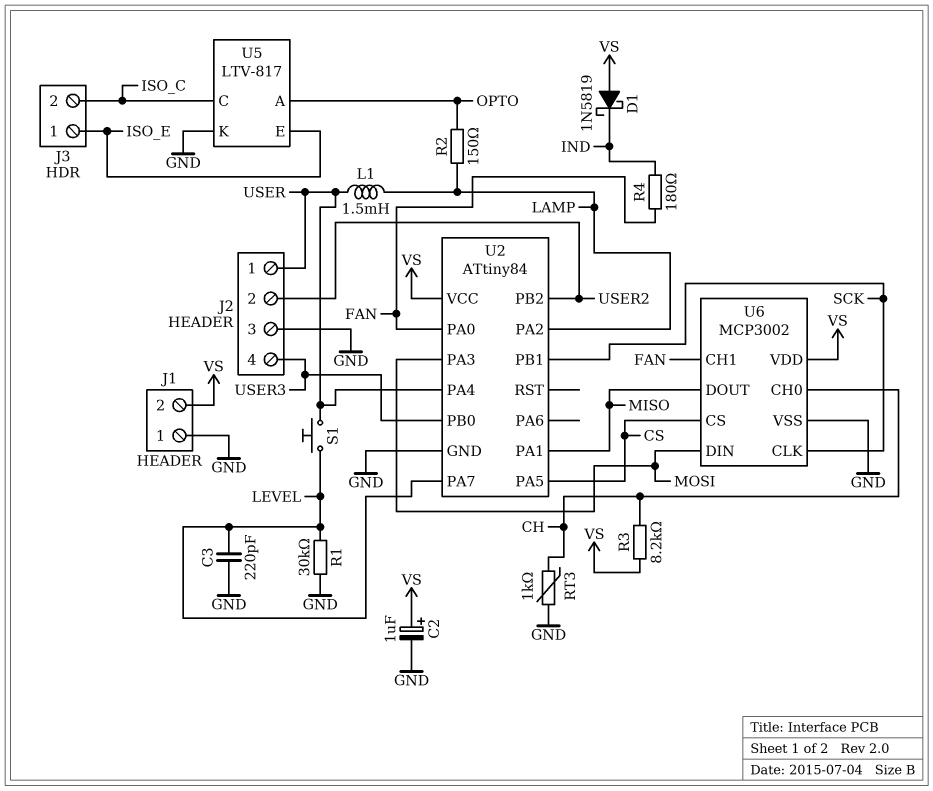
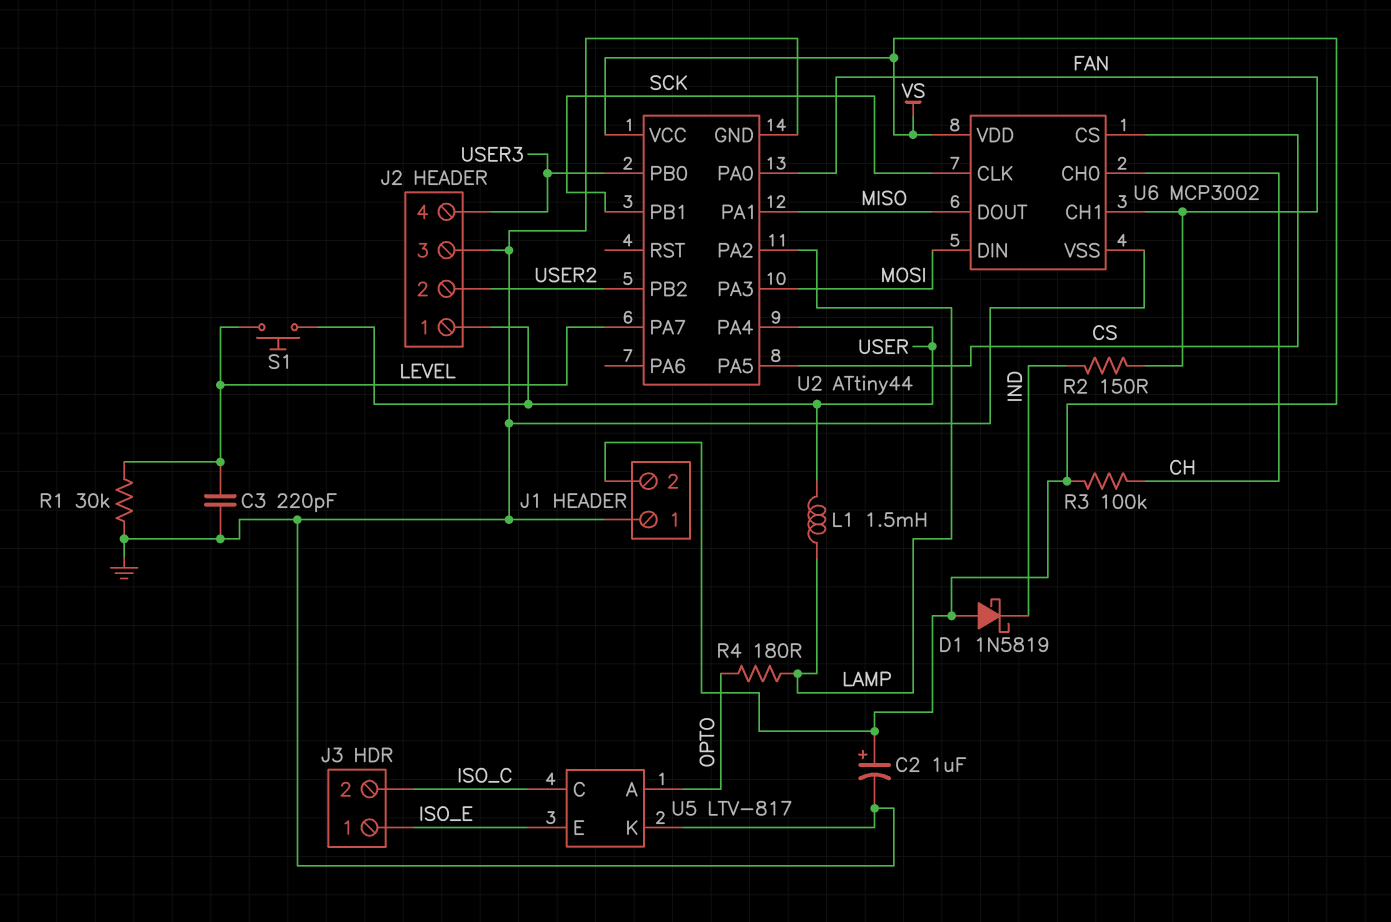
R2: 150 (LAMP, OPTO) -> 150 (FAN, IND)
R3: 8.2k (CH, VS) -> 100k (CH, VS)
R4: 180 (FAN, IND) -> 180 (LAMP, OPTO)
RT3: 1k (CH, GND) -> none
U2: ATtiny84 -> ATtiny44

